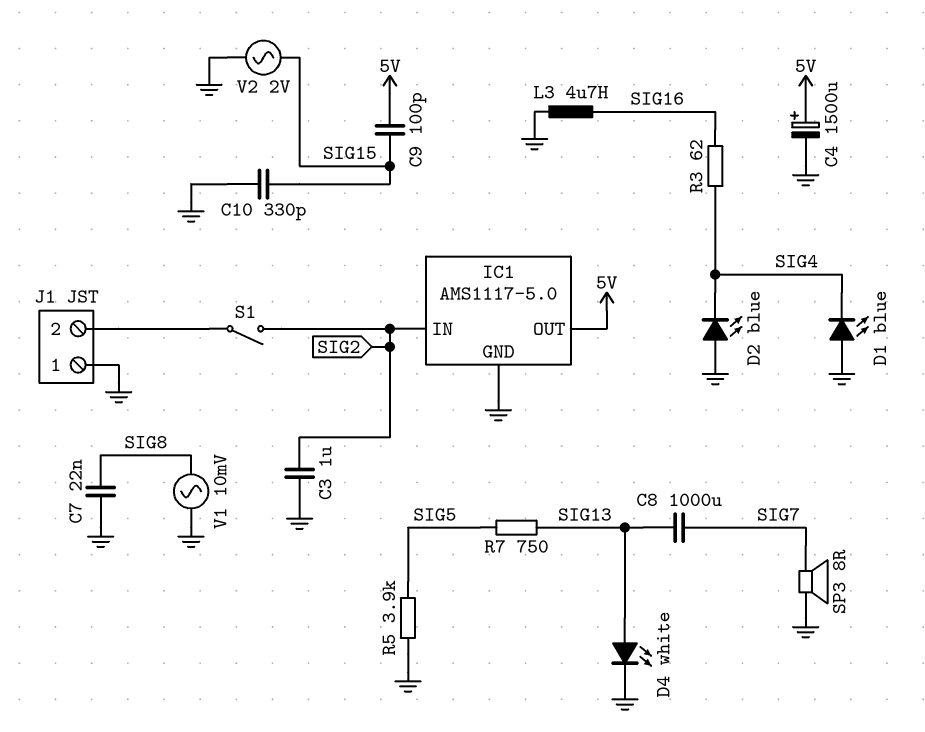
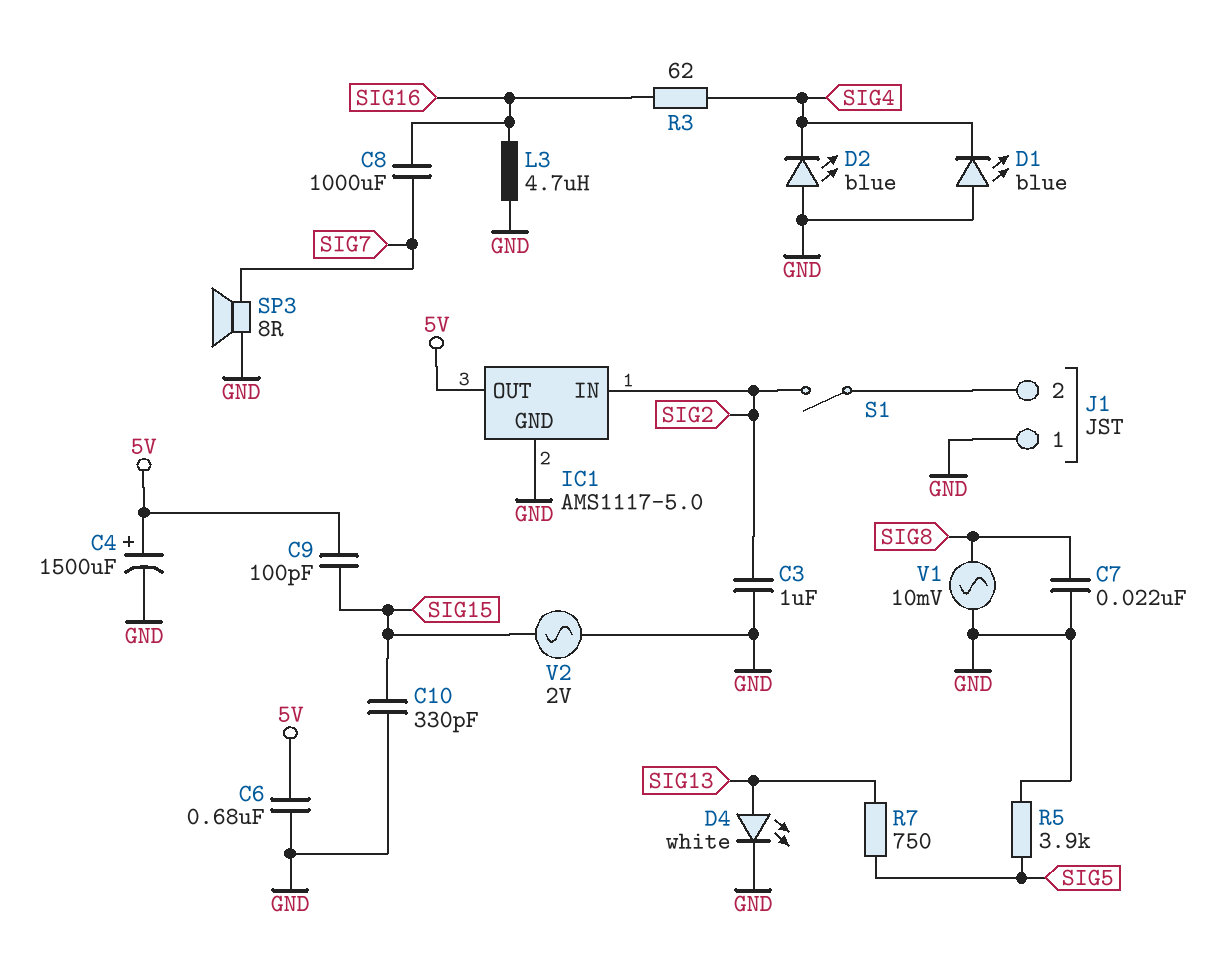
C6: none -> 680nF (5V, GND)
C8: 1000uF (SIG7, SIG13) -> 1000uF (SIG7, SIG16)

